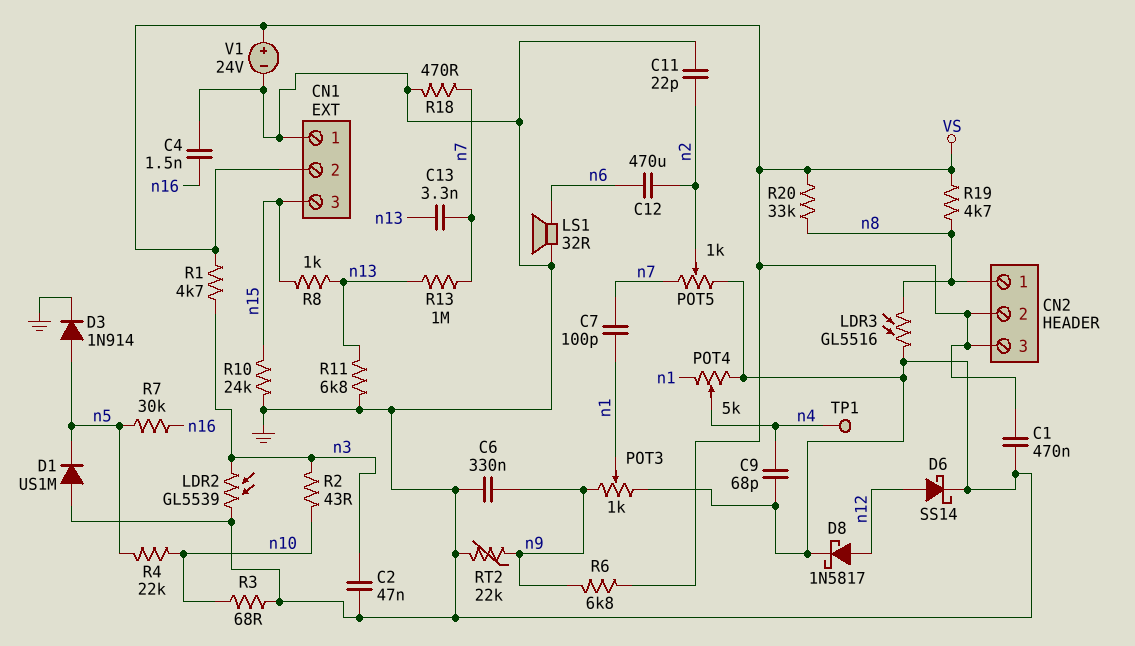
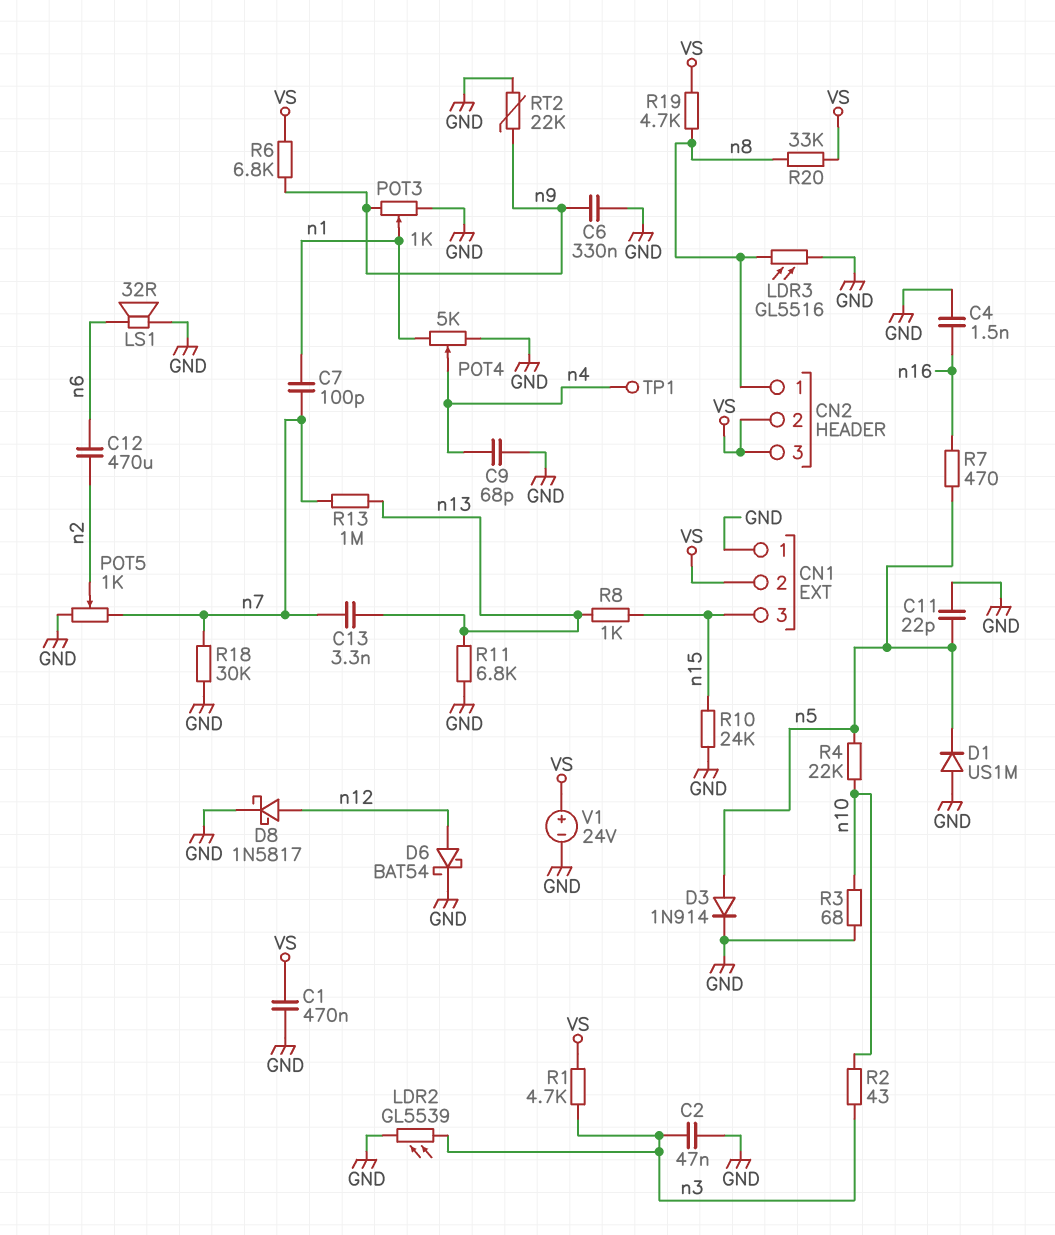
C11: 22pF (GND, n2) -> 22pF (GND, n5)
D6: schottky SS14 (A n12, K GND) -> schottky BAT54 (A n12, K GND)
R7: 30k (n5, n16) -> 470 (n5, n16)
R18: 470 (GND, n7) -> 30k (GND, n7)

